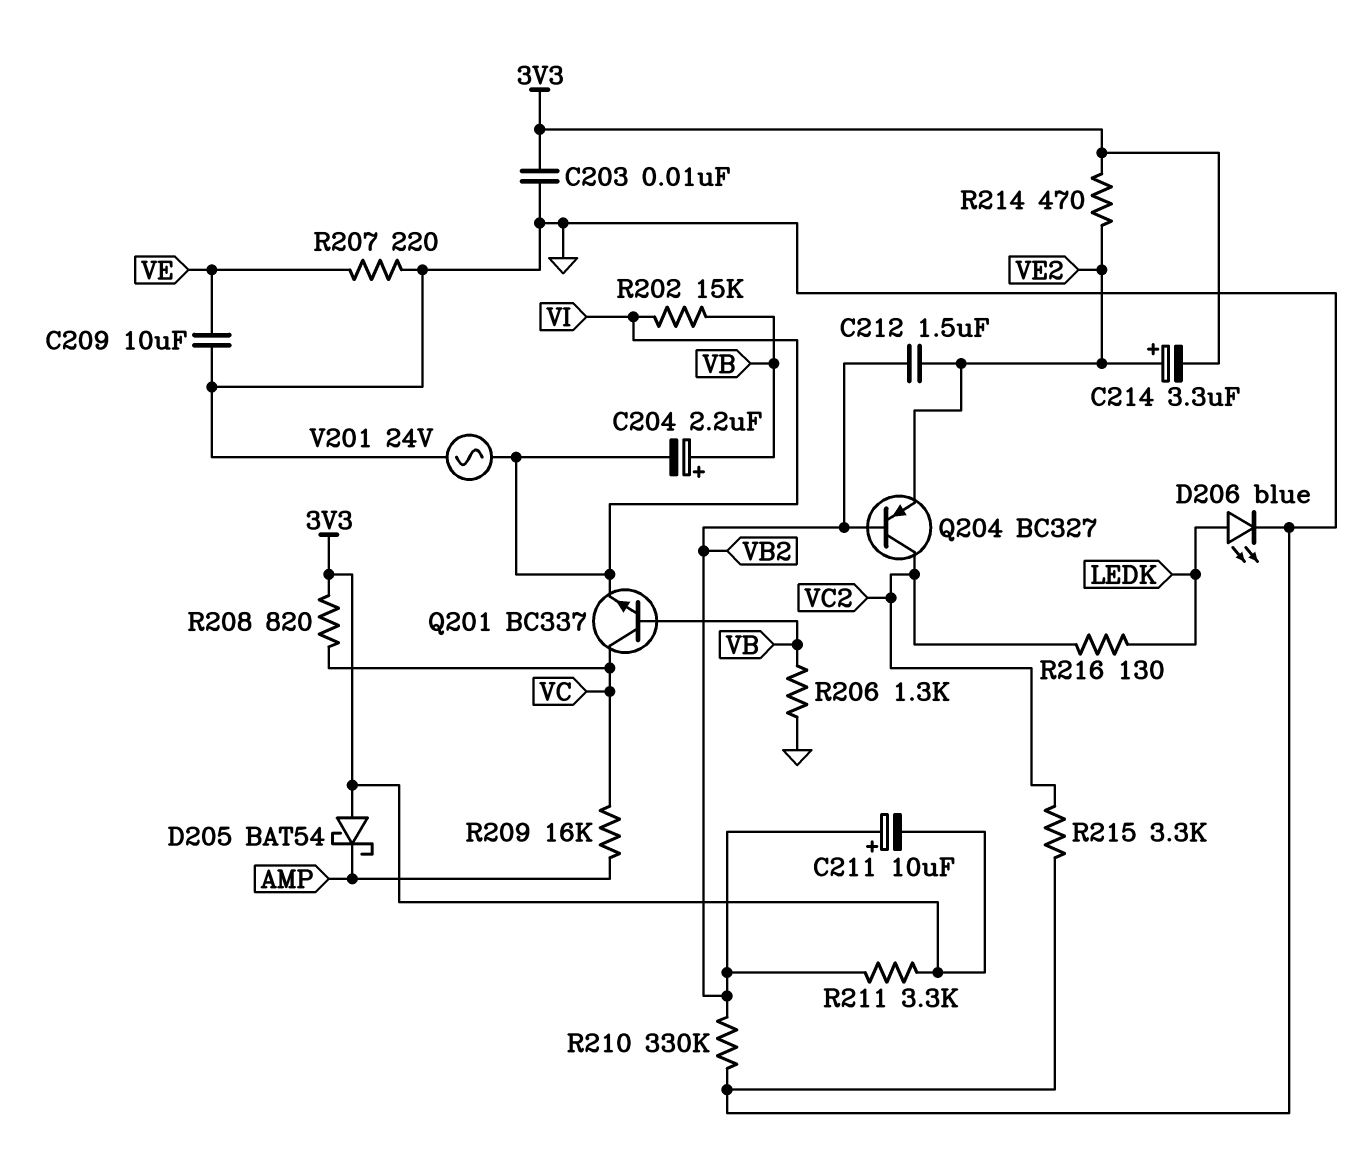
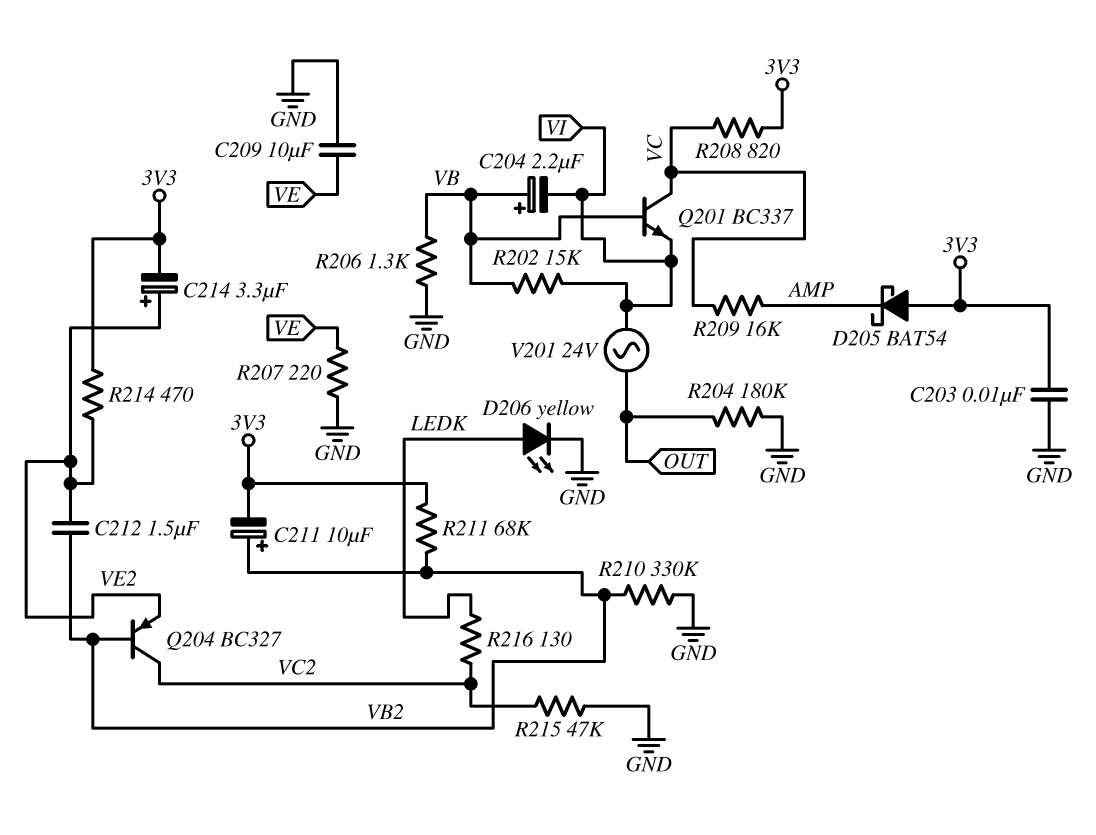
D206: LED blue (A LEDK, K GND) -> LED yellow (A LEDK, K GND)
R204: none -> 180k (GND, OUT)
R211: 3.3k (3V3, VB2) -> 68k (3V3, VB2)
R215: 3.3k (GND, VC2) -> 47k (GND, VC2)
V201: AC 24V (GND, VI) -> AC 24V (OUT, VI)

